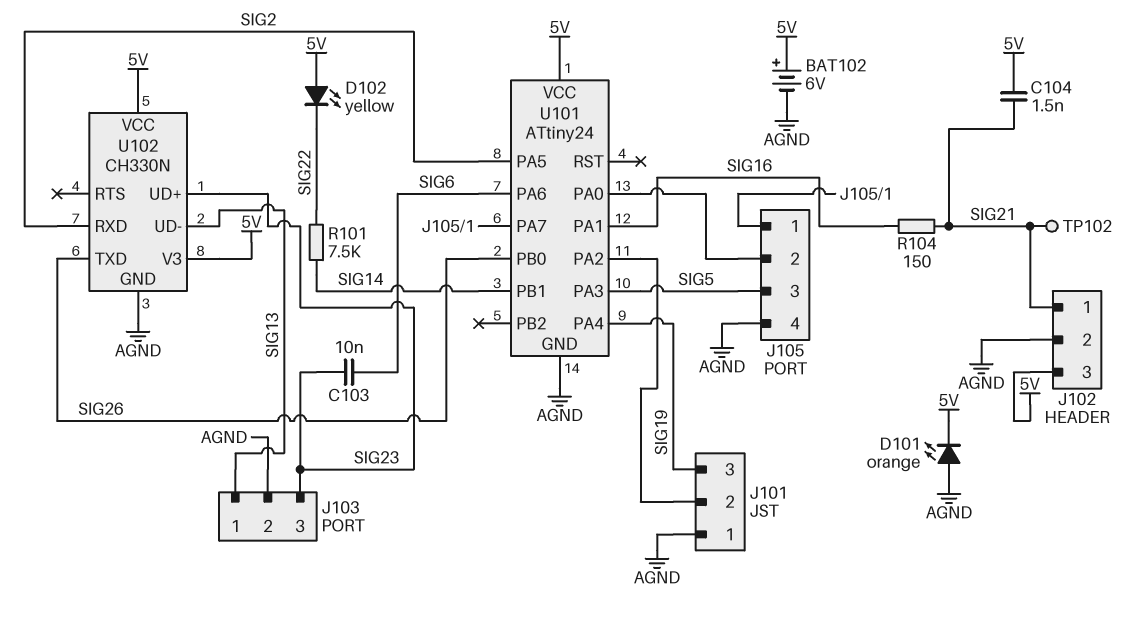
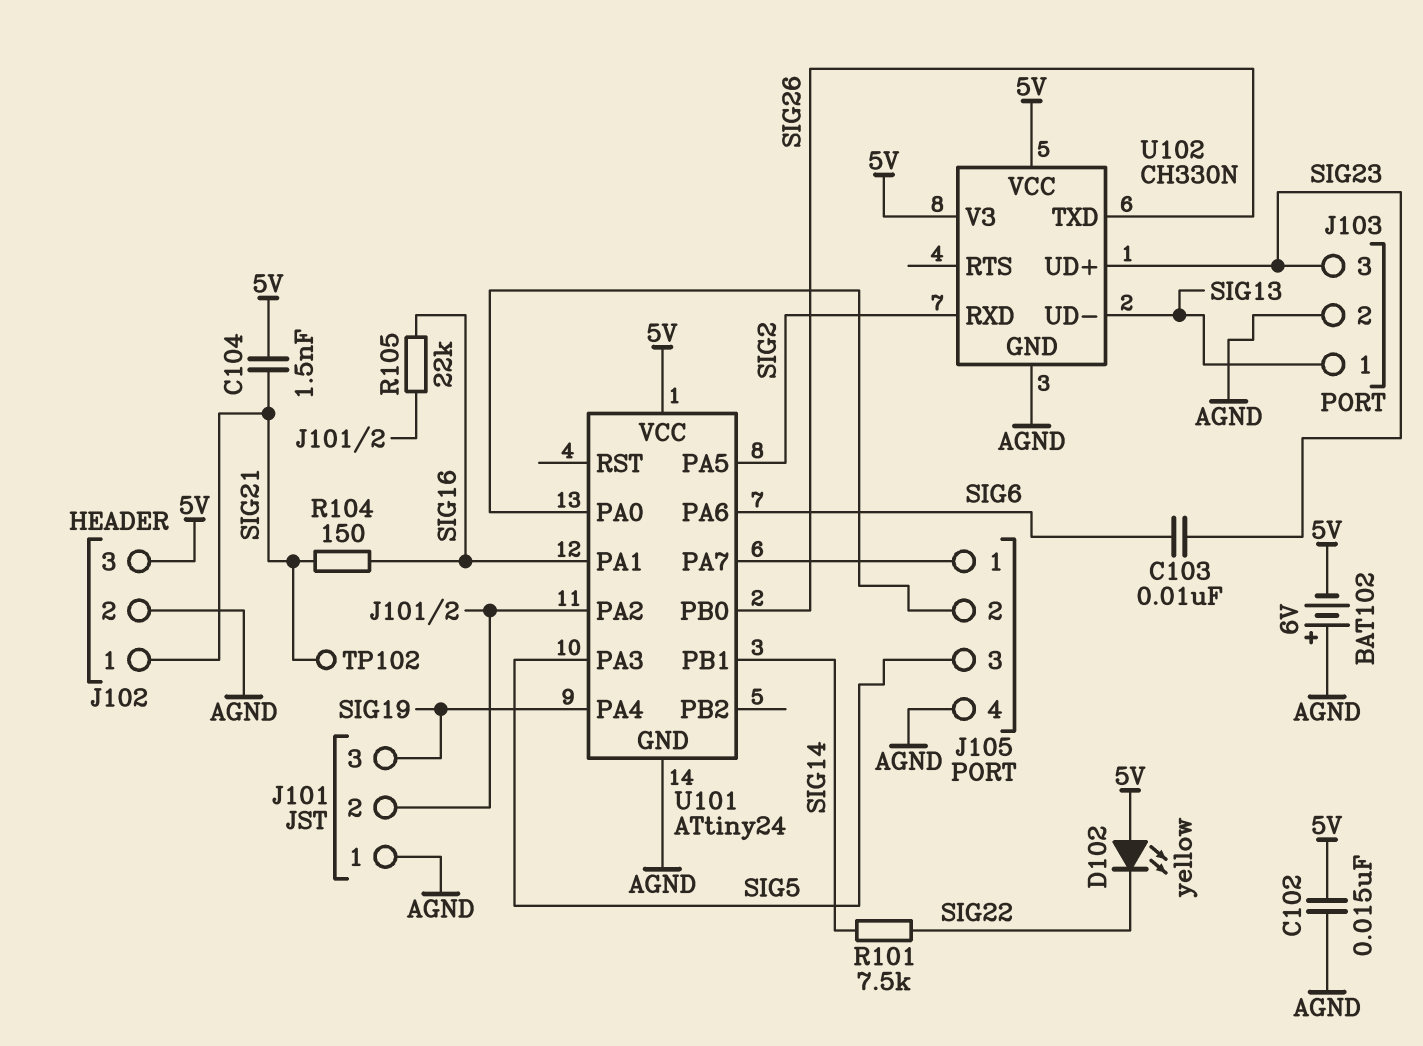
BAT102: 6V (plus 5V, minus AGND) -> 6V (plus AGND, minus 5V)
C102: none -> 15nF (5V, AGND)
D101: LED orange (A AGND, K 5V) -> none
R105: none -> 22k (J101/2, SIG16)

